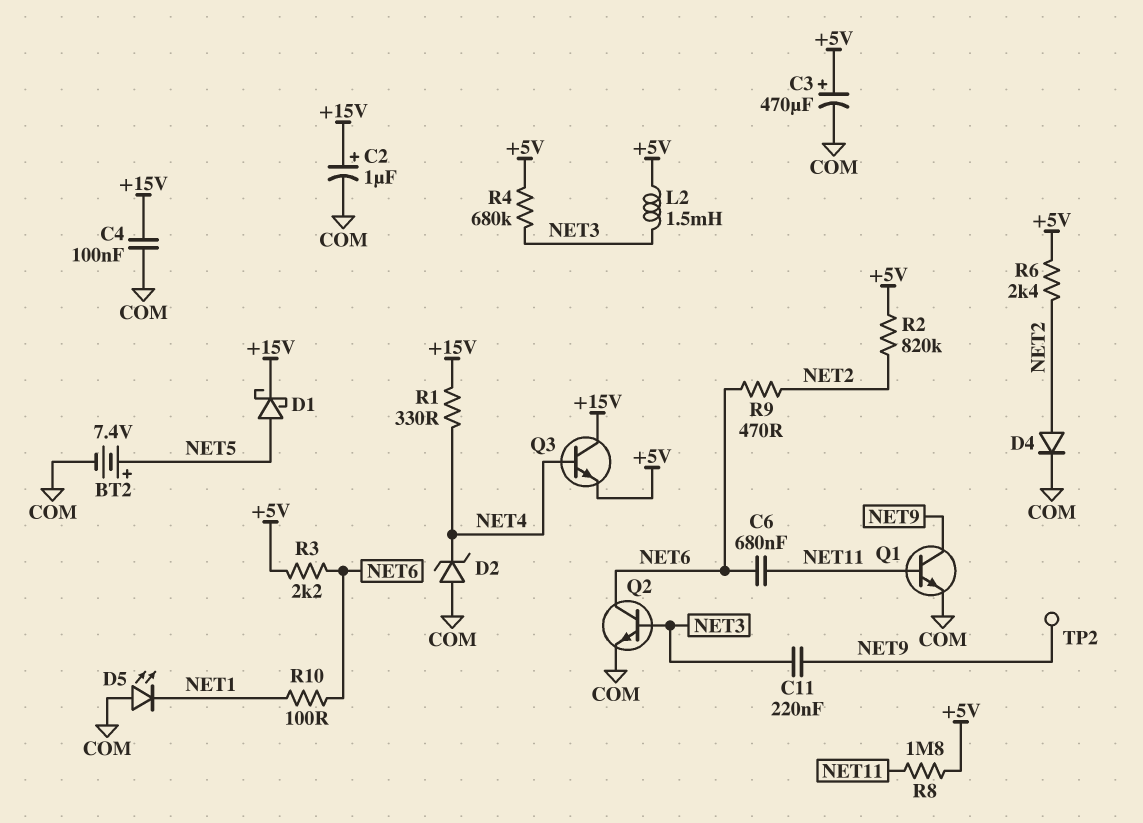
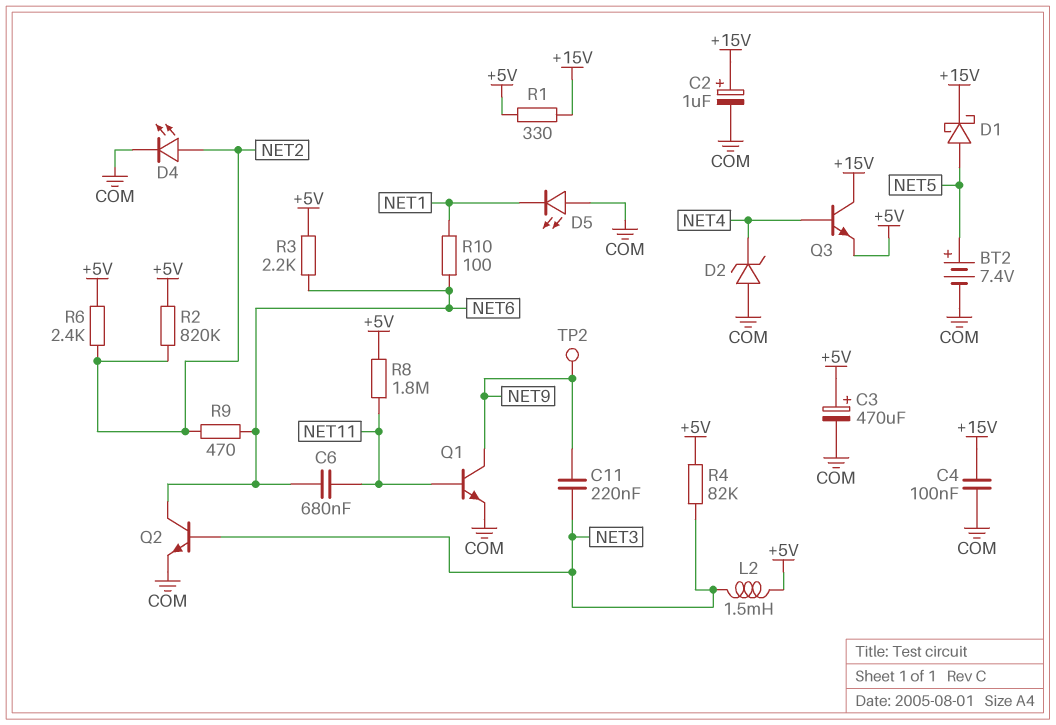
D4: diode (A NET2, K COM) -> LED (A NET2, K COM)
R1: 330 (+15V, NET4) -> 330 (+5V, +15V)
R4: 680k (+5V, NET3) -> 82k (+5V, NET3)

